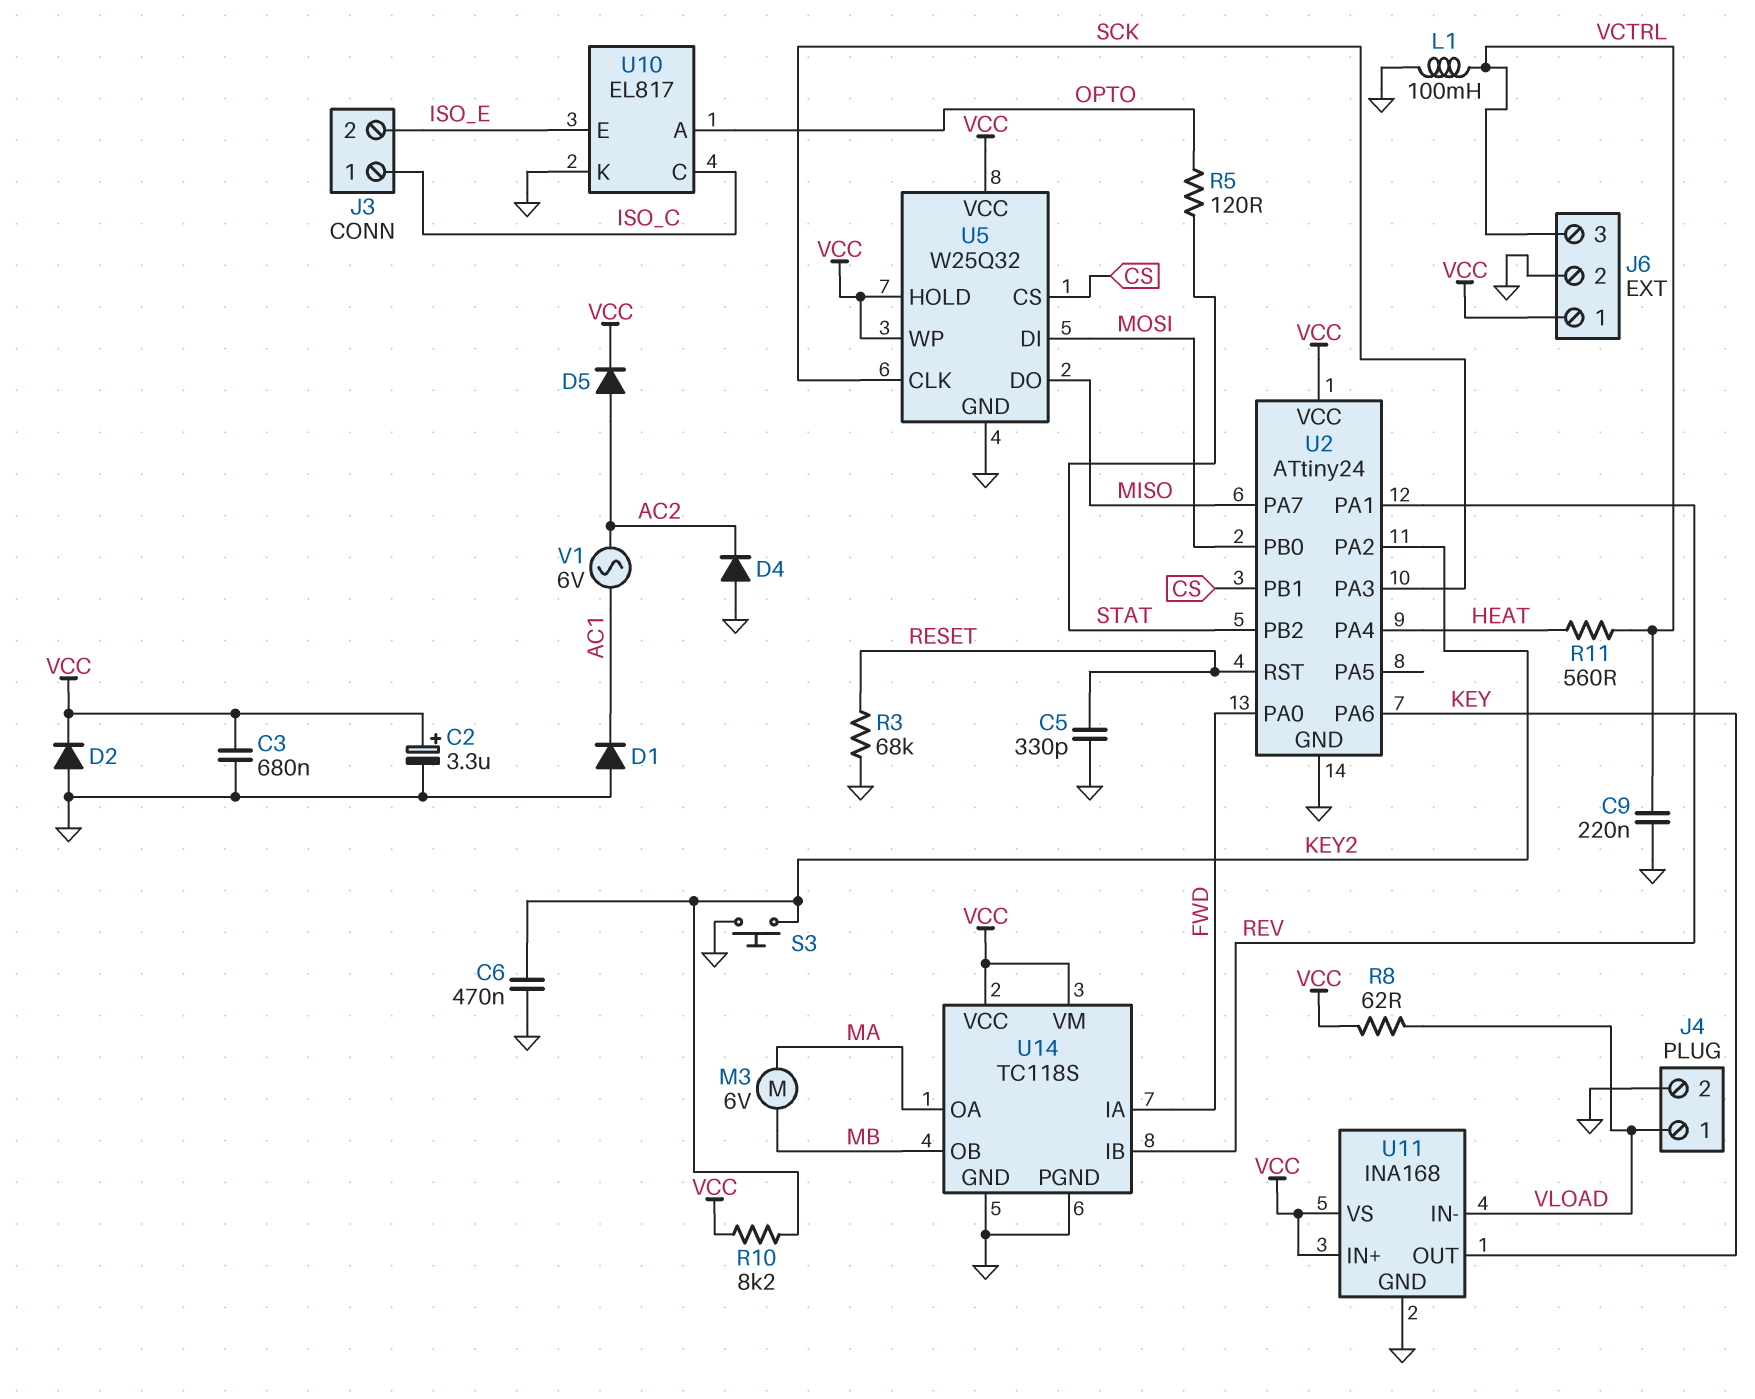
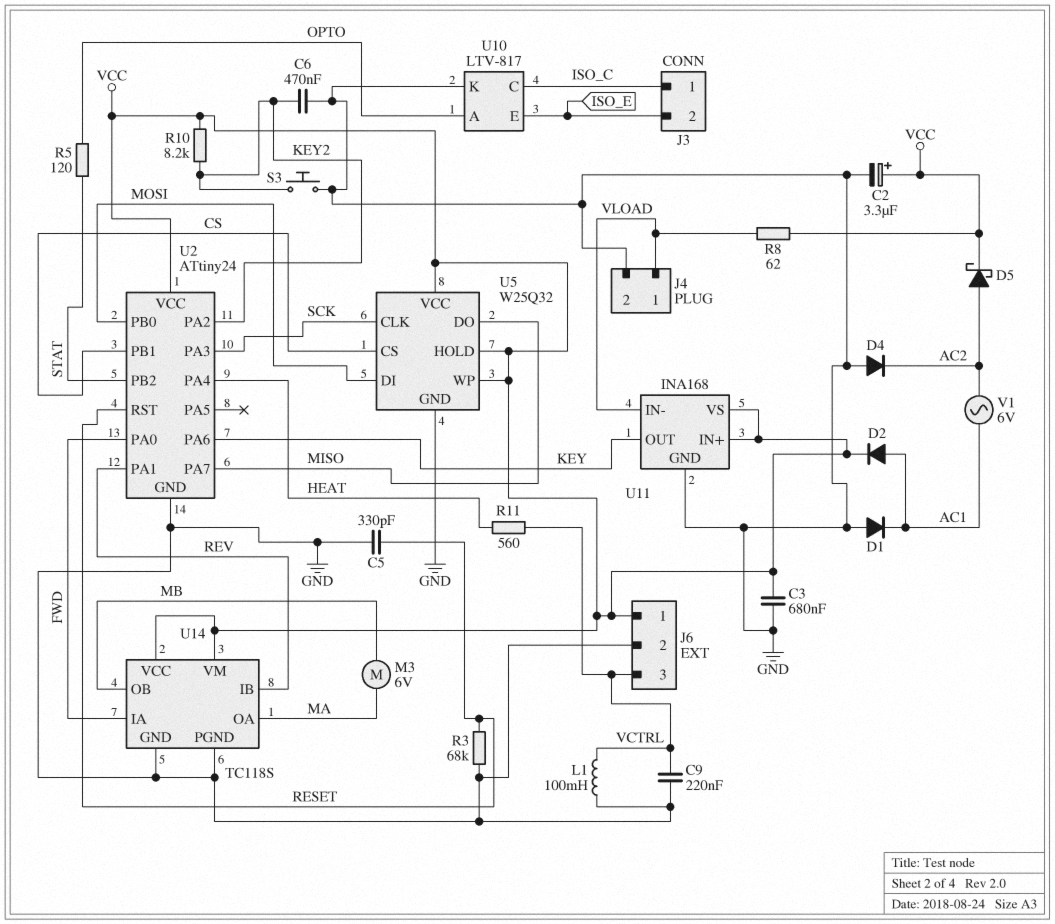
D2: diode (A GND, K VCC) -> diode (A AC1, K VCC)
D5: diode (A AC2, K VCC) -> schottky (A AC2, K VCC)
U10: EL817 -> LTV-817

